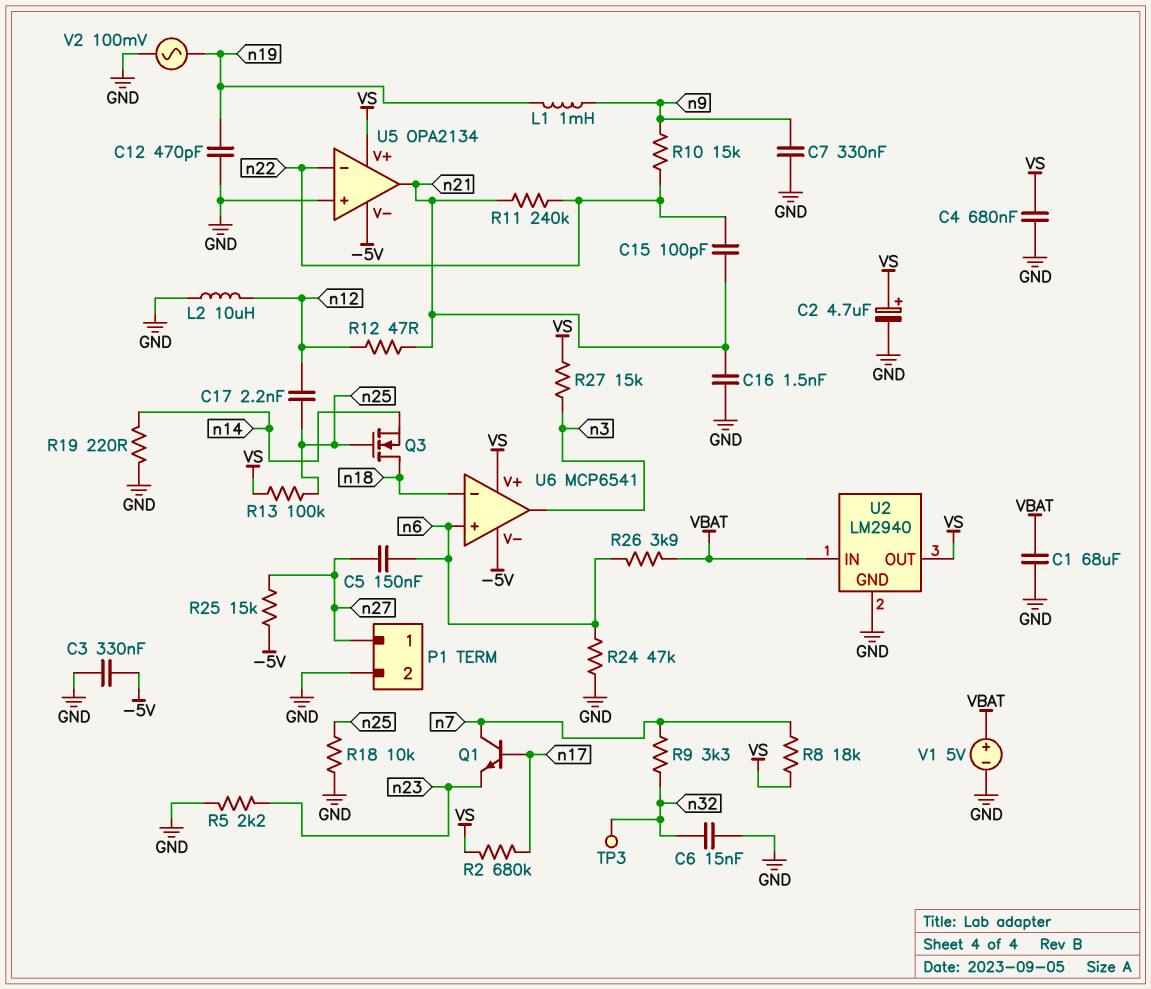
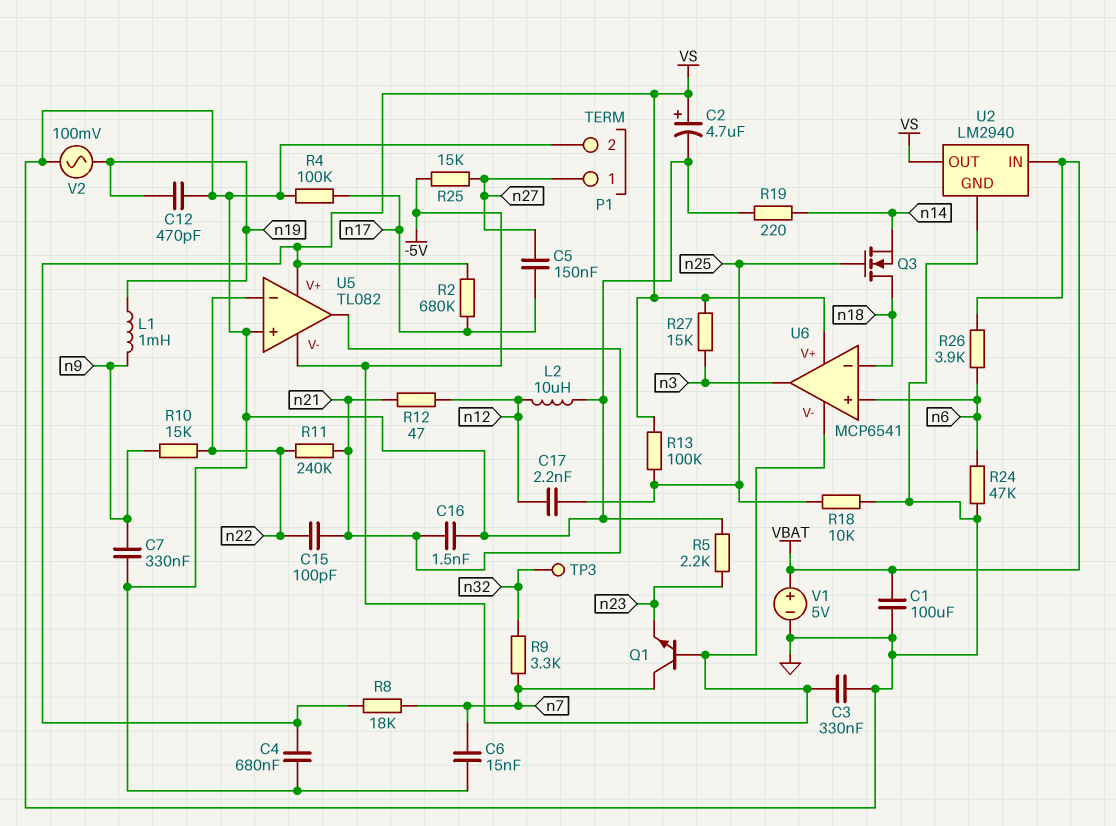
C1: 68uF (GND, VBAT) -> 100uF (GND, VBAT)
C5: 150nF (n6, n27) -> 150nF (n17, n27)
C6: 15nF (GND, n32) -> 15nF (GND, n7)
Q1: NPN (B n17, C n7, E n23) -> NPN (B -5V, C n7, E n23)
R4: none -> 100k (GND, n17)
U5: OPA2134 -> TL082

